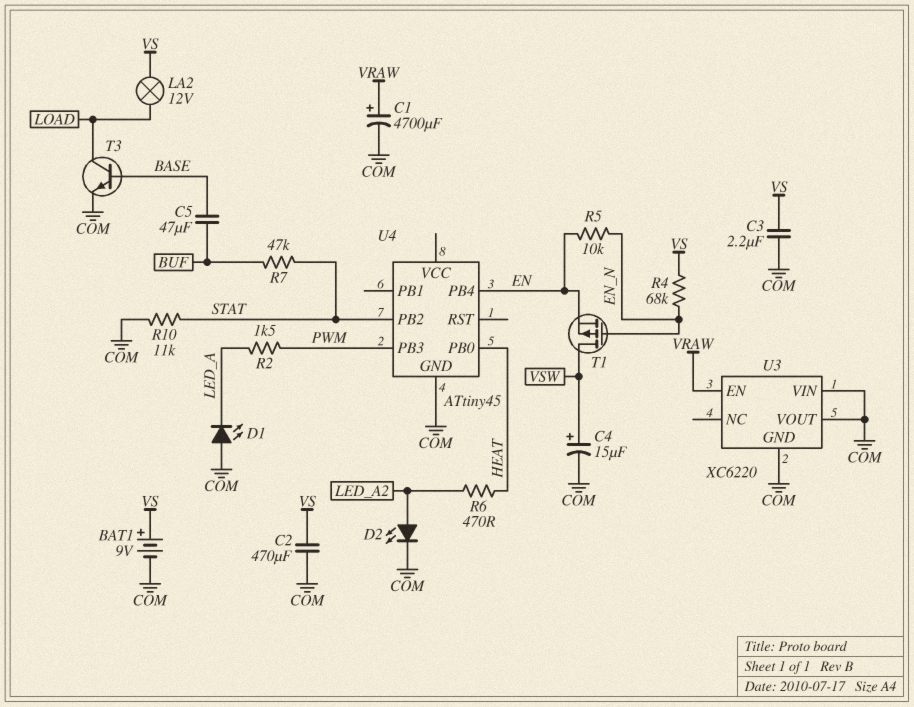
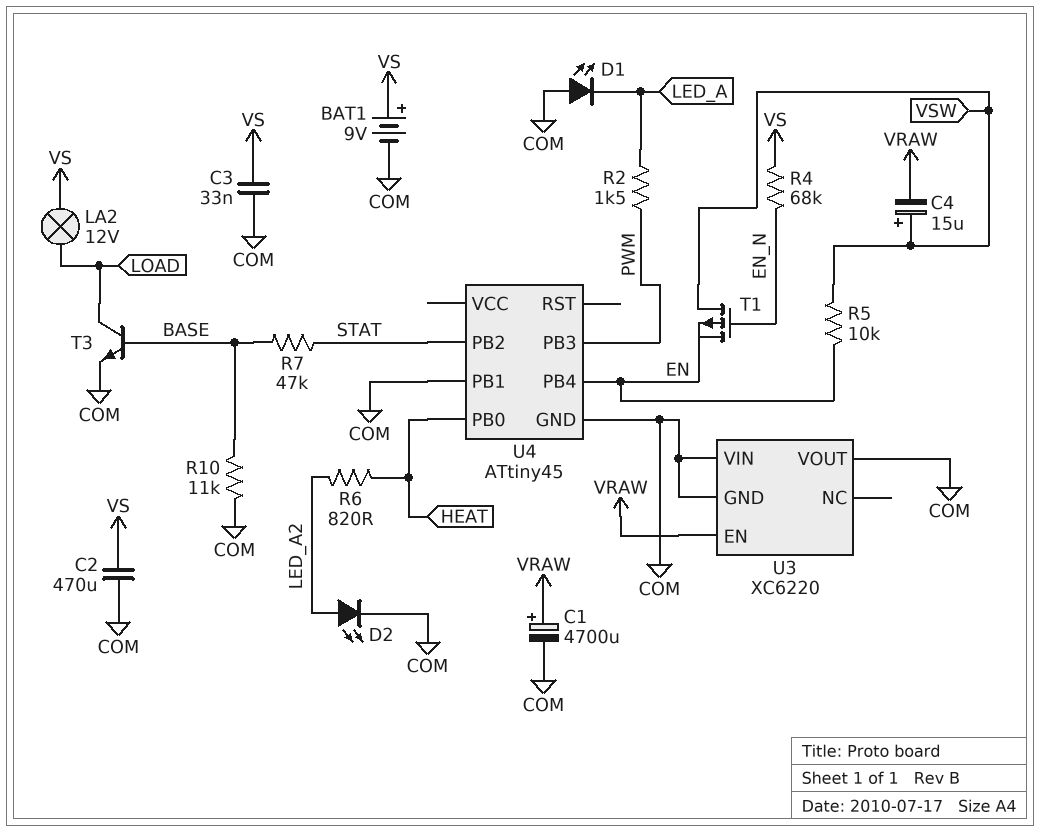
C3: 2.2uF (COM, VS) -> 33nF (COM, VS)
C4: 15uF (plus VSW, minus COM) -> 15uF (plus VSW, minus VRAW)
C5: 47uF (BASE, BUF) -> none
R5: 10k (EN, EN_N) -> 10k (EN, VSW)
R6: 470 (HEAT, LED_A2) -> 820 (HEAT, LED_A2)
R7: 47k (BUF, STAT) -> 47k (BASE, STAT)
R10: 11k (COM, STAT) -> 11k (BASE, COM)
U4 pin PB1: none -> COM

